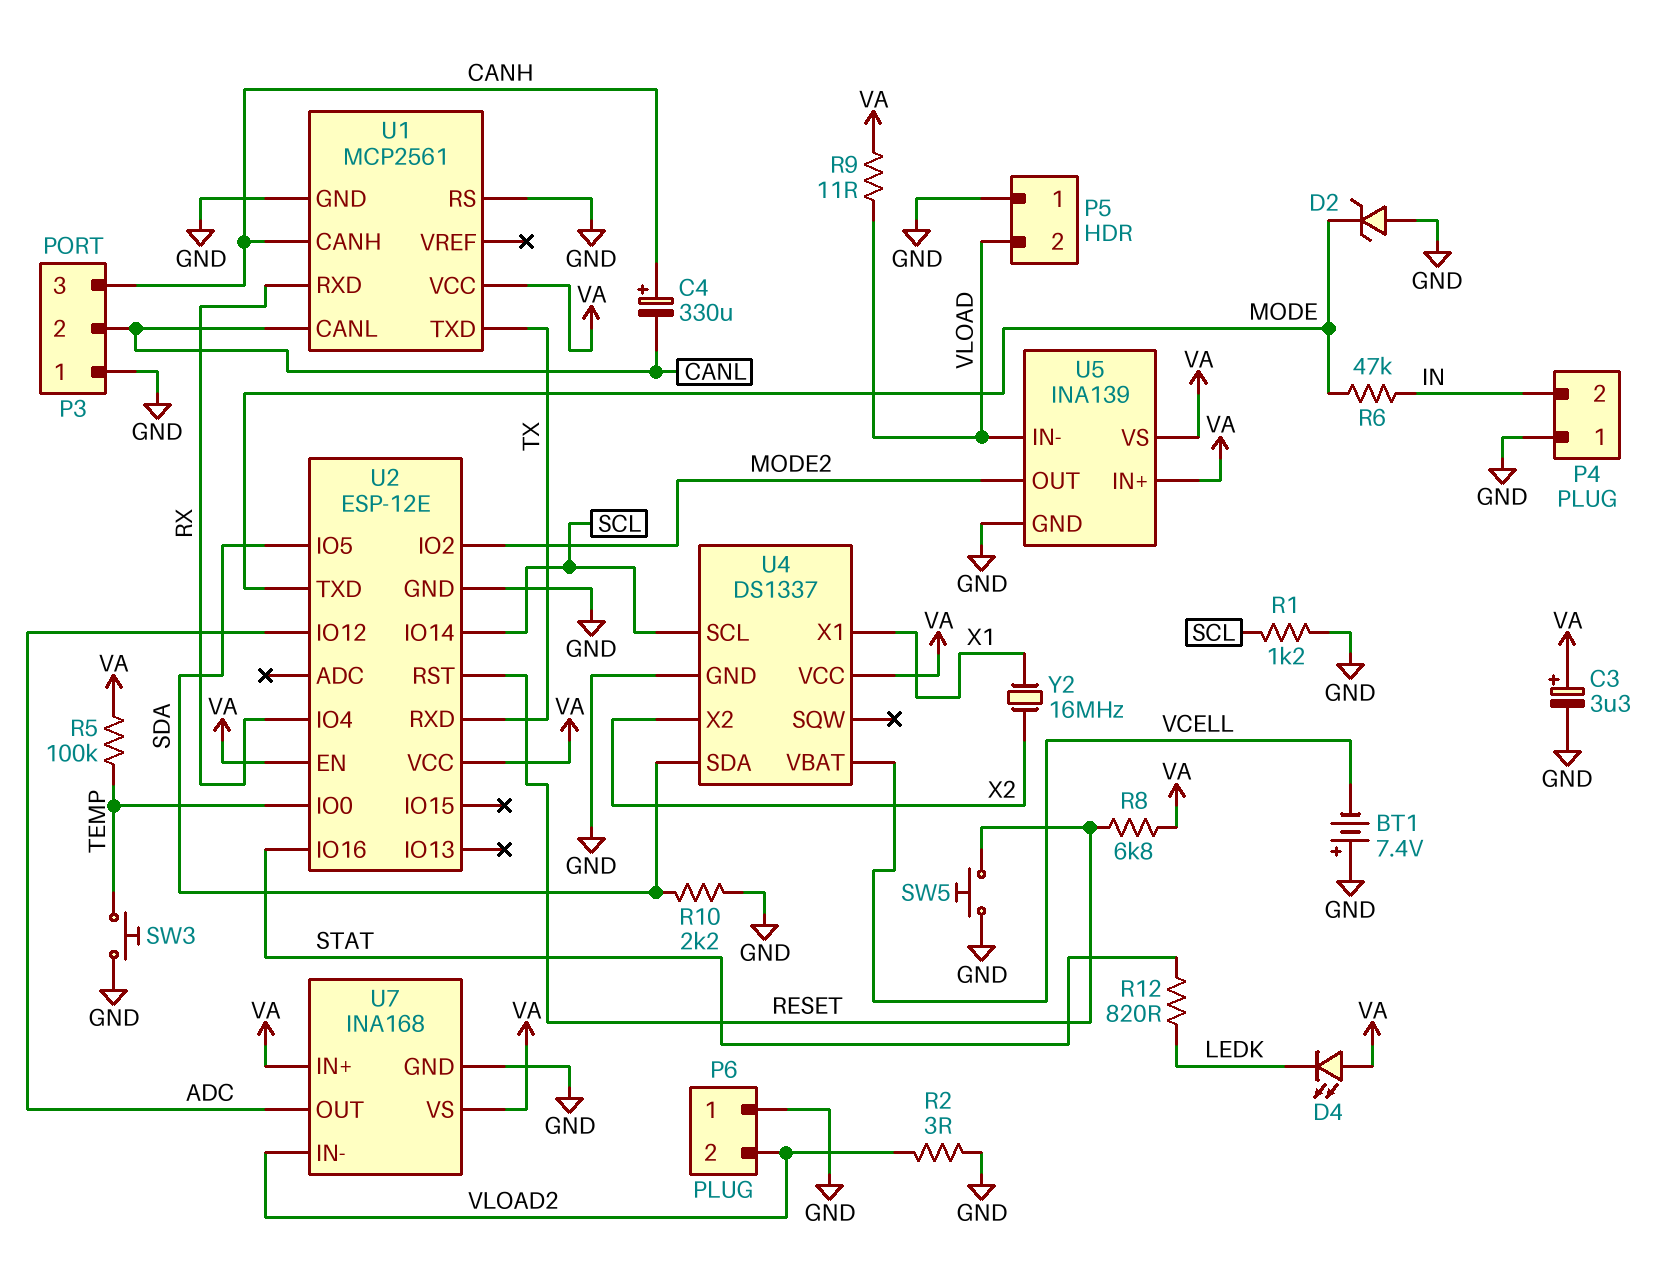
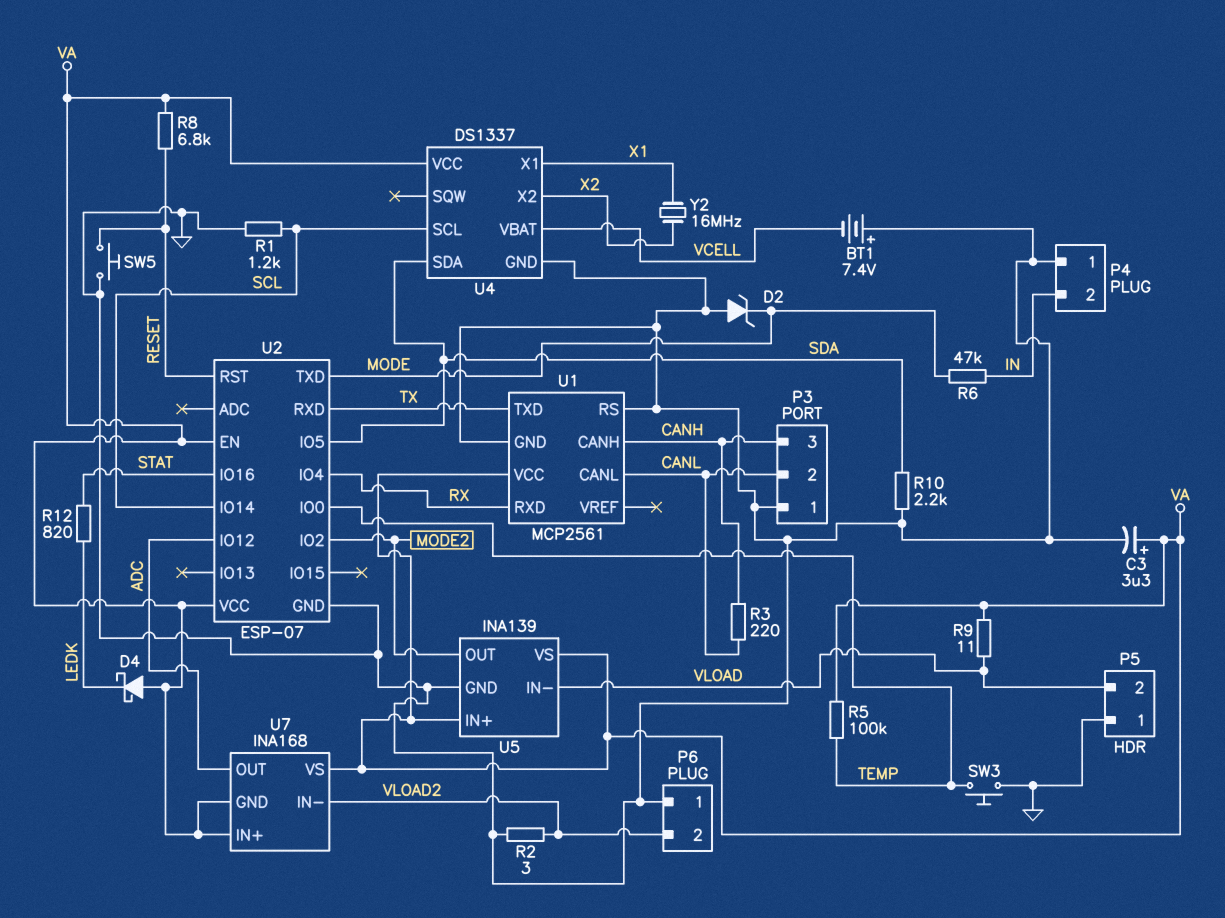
C4: 330uF (plus CANH, minus CANL) -> none
D4: LED (A VA, K LEDK) -> schottky (A VA, K LEDK)
R3: none -> 220 (CANH, CANL)
U2: ESP-12E -> ESP-07
U7 pin GND: GND -> VA

